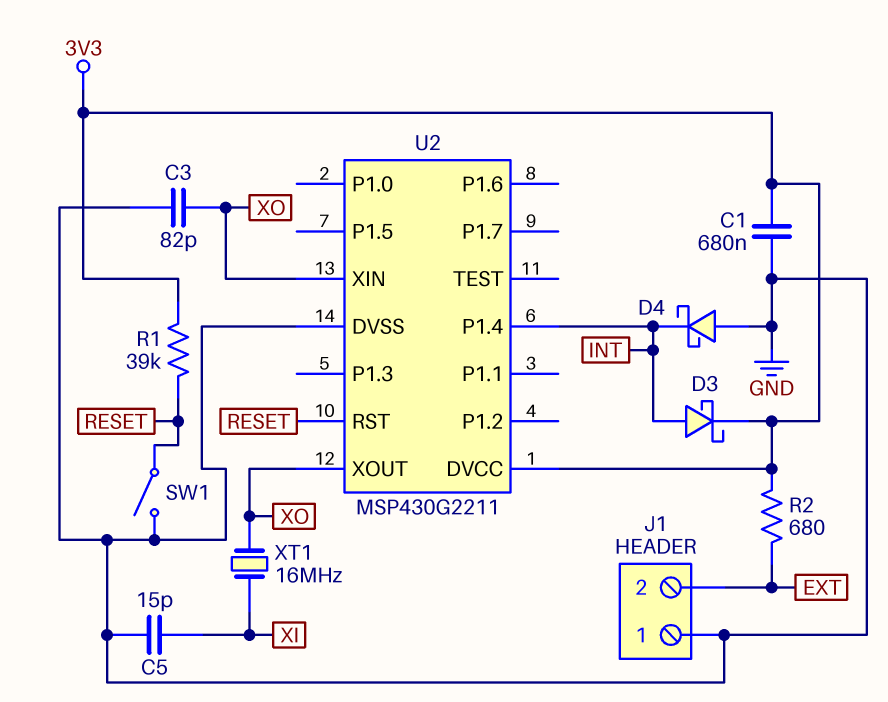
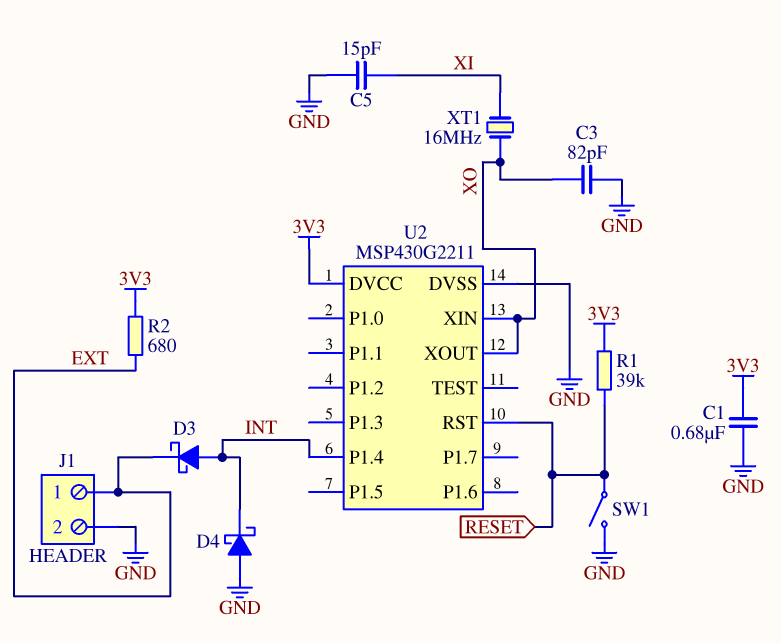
D3: schottky (A INT, K 3V3) -> schottky (A INT, K EXT)
J1 pin 1: GND -> EXT
J1 pin 2: EXT -> GND

